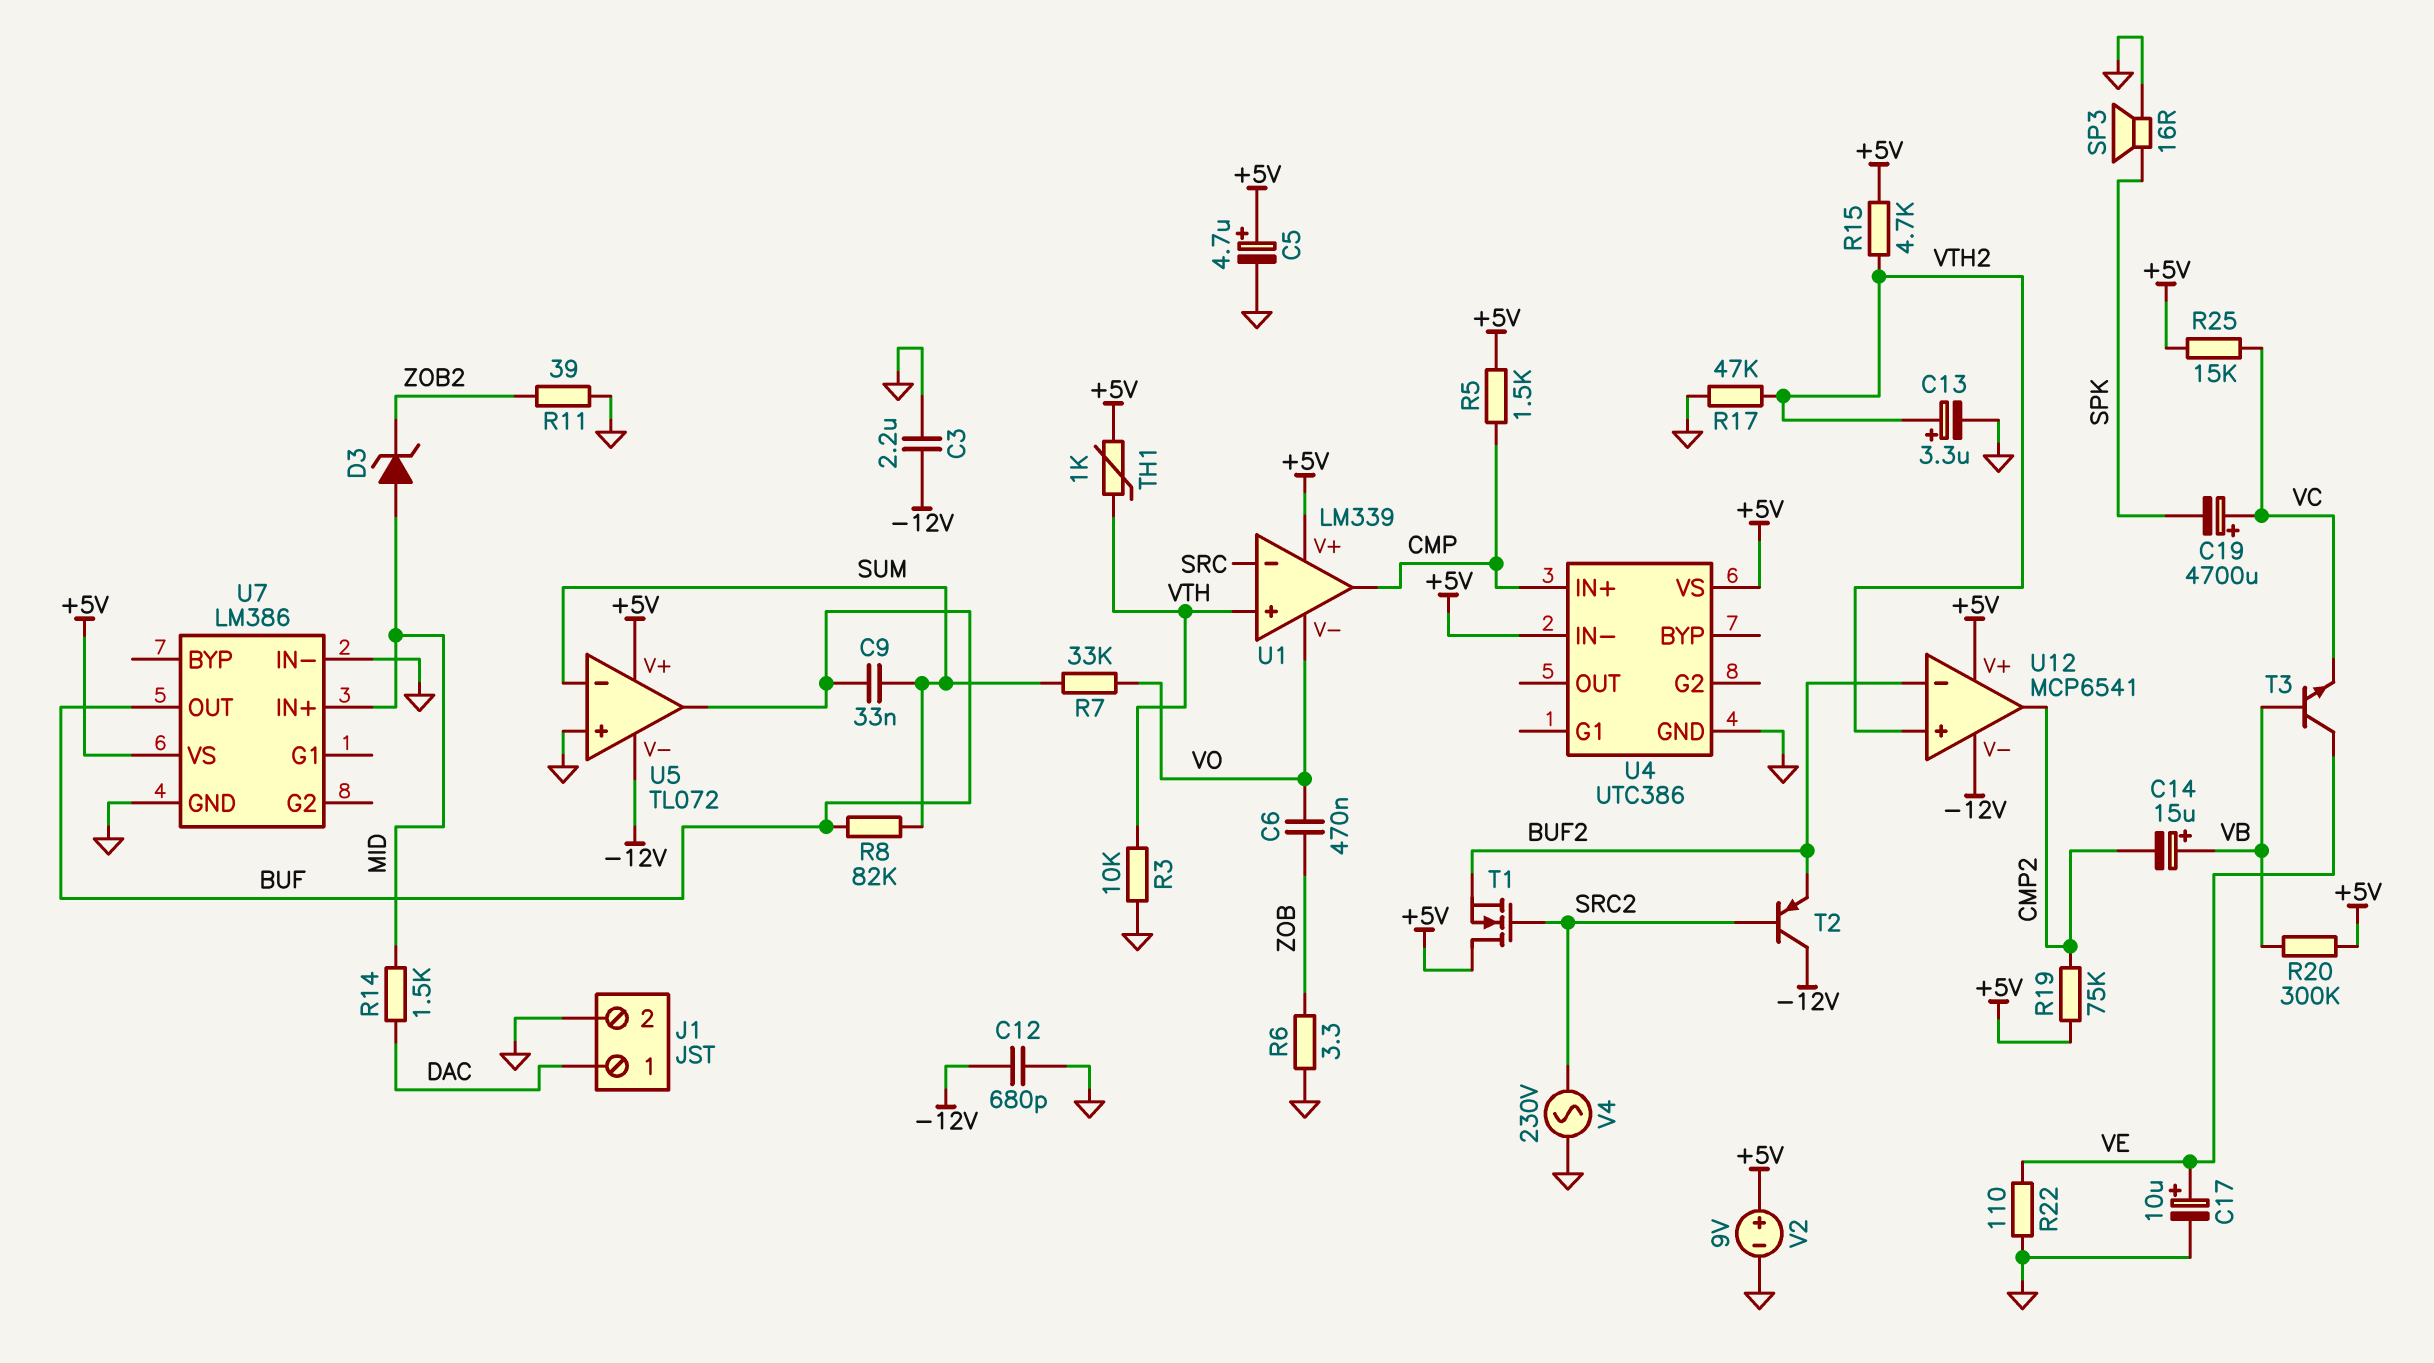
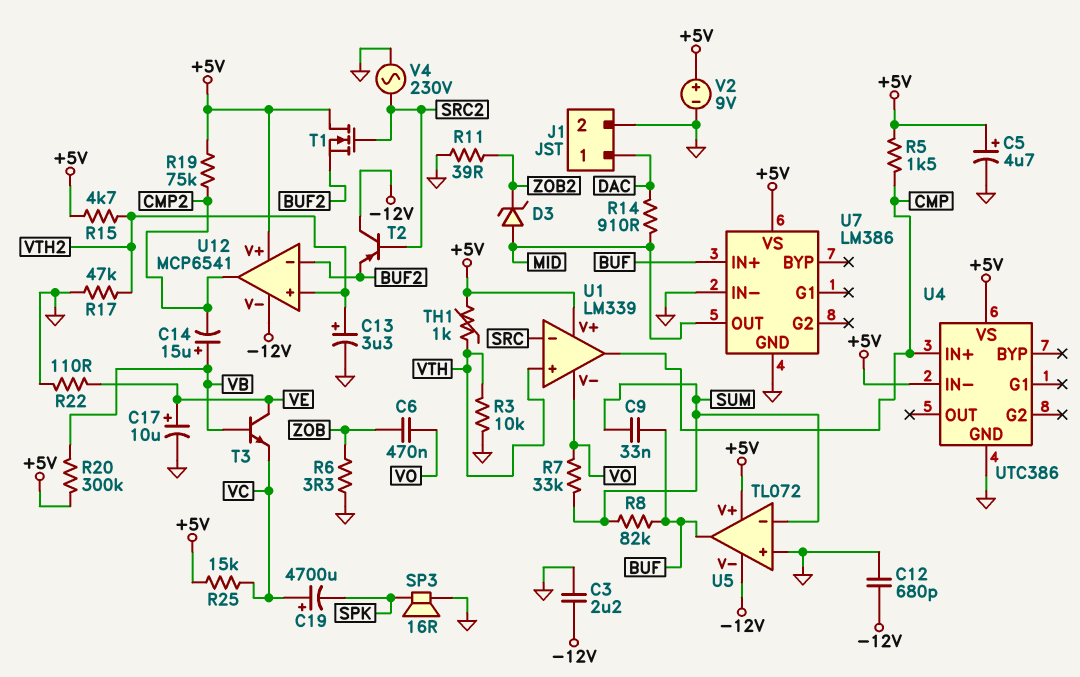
R14: 1.5k (DAC, MID) -> 910 (DAC, MID)
U7 pin IN+: MID -> BUF
U7 pin OUT: BUF -> MID

